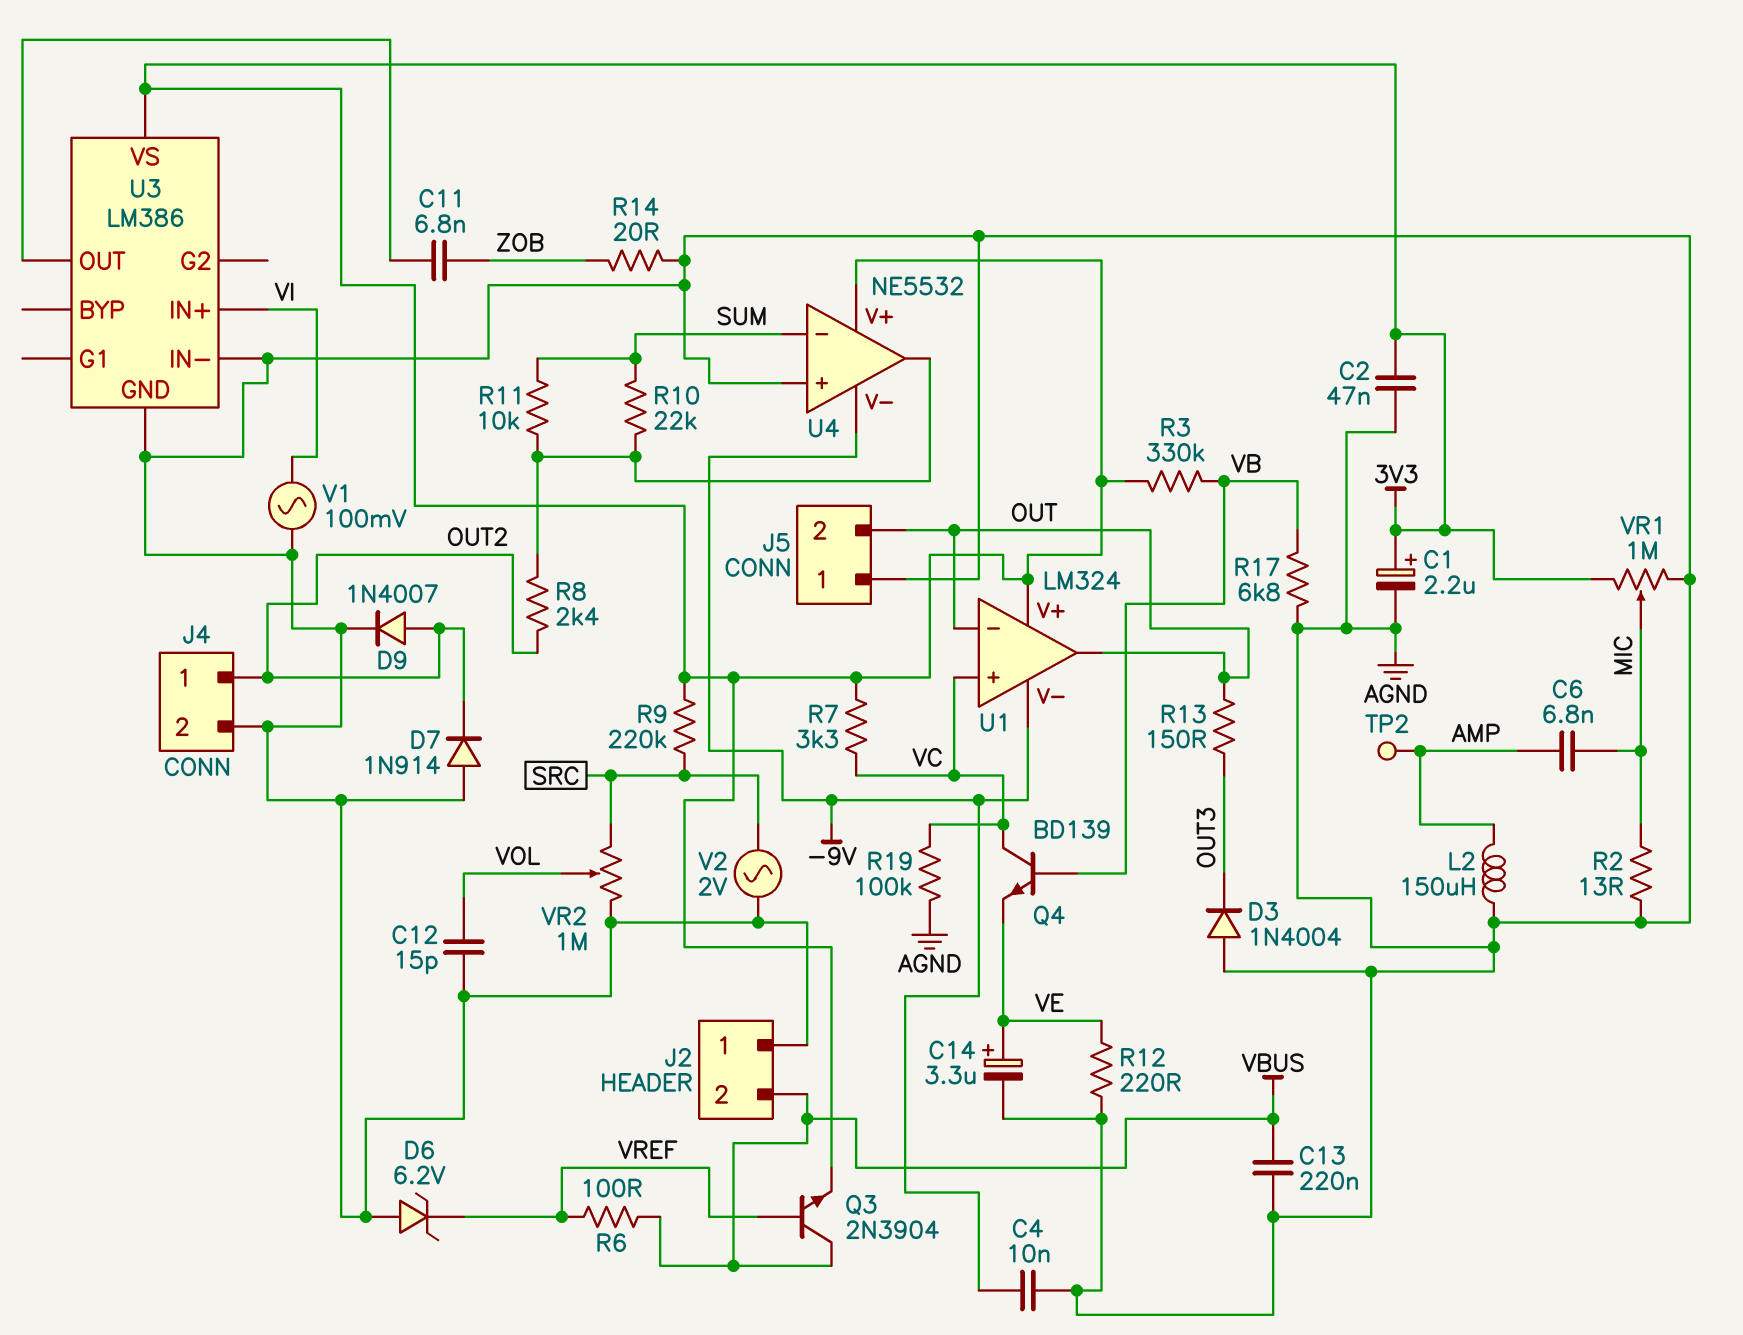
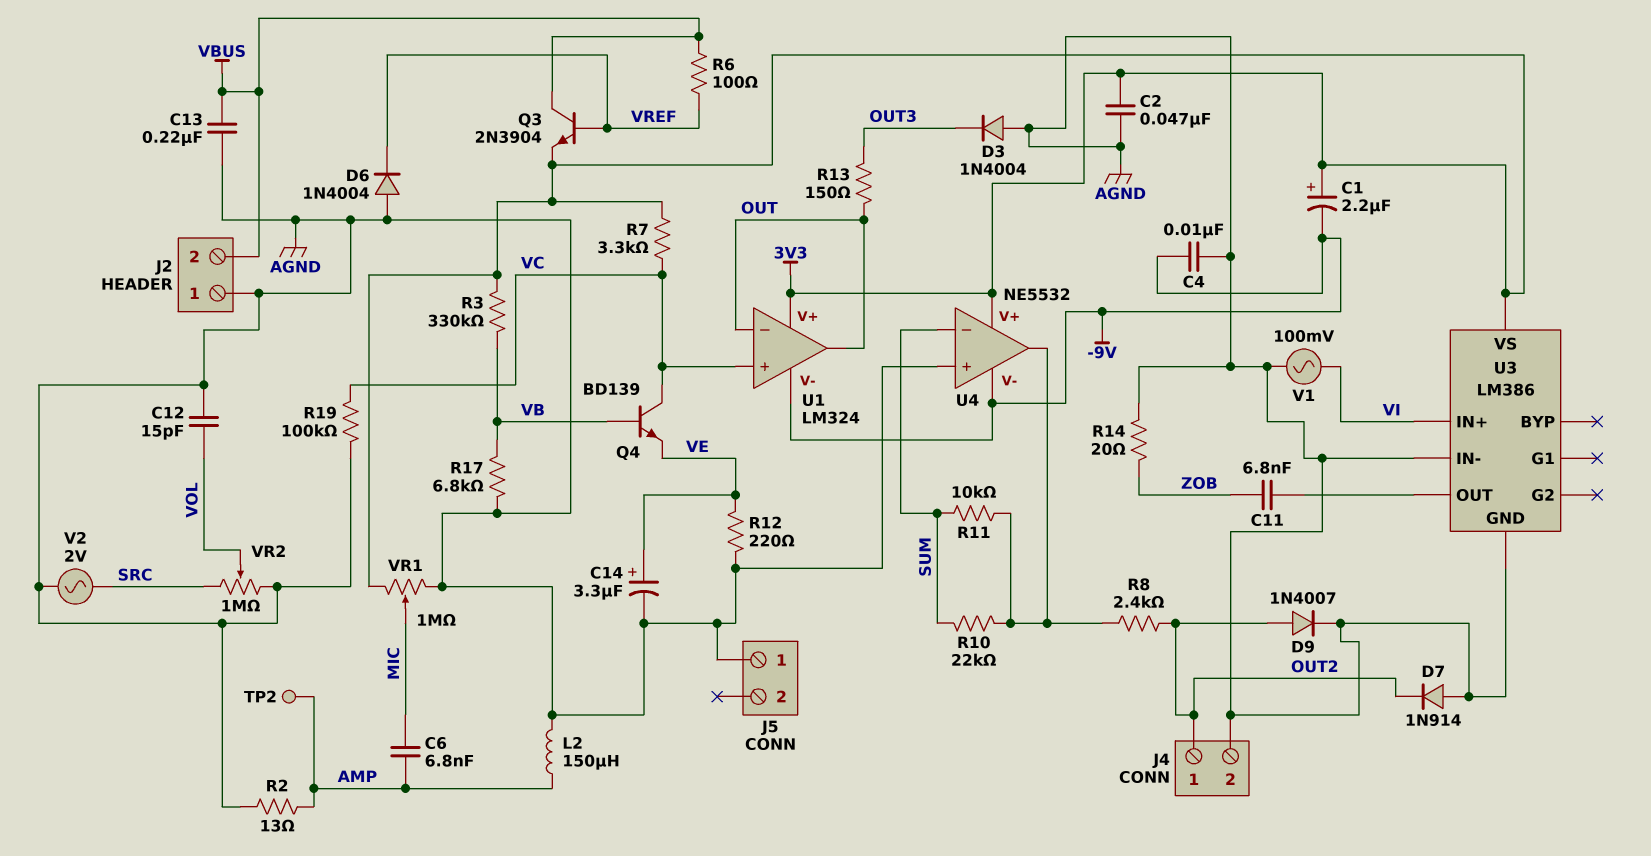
C1: 2.2uF (plus 3V3, minus AGND) -> 2.2uF (plus 3V3, minus -9V)
D6: zener 6.2V (A AGND, K VREF) -> diode 1N4004 (A AGND, K VREF)
J5 pin 2: OUT -> none
R2: 13 (AGND, MIC) -> 13 (AGND, AMP)
R9: 220k (3V3, SRC) -> none

